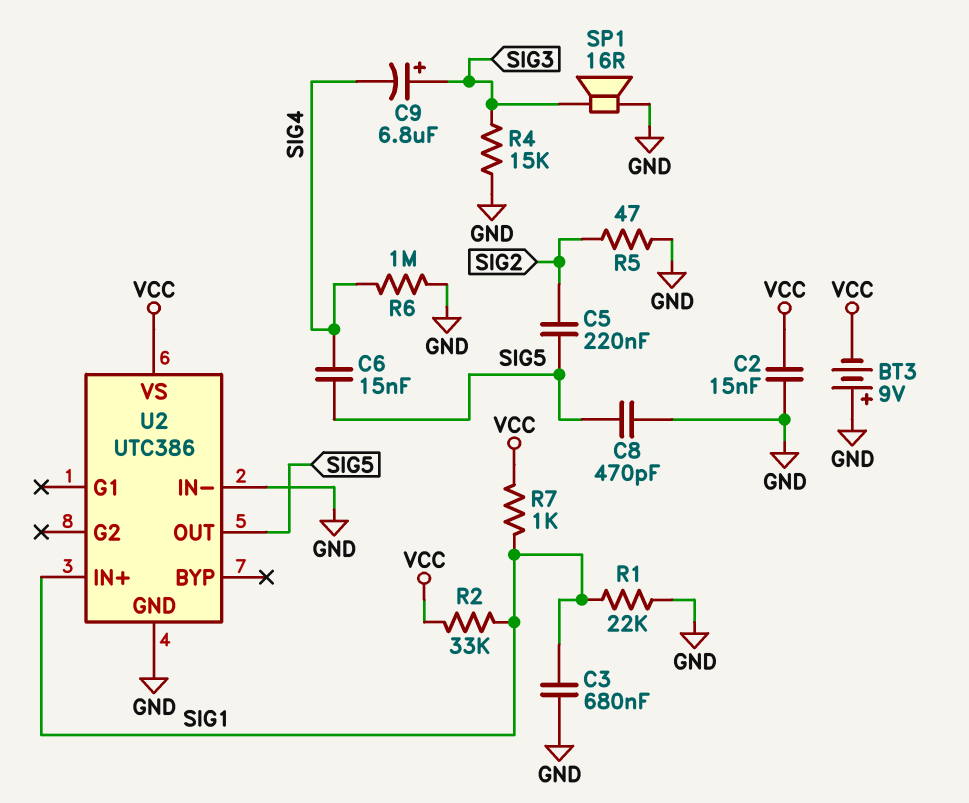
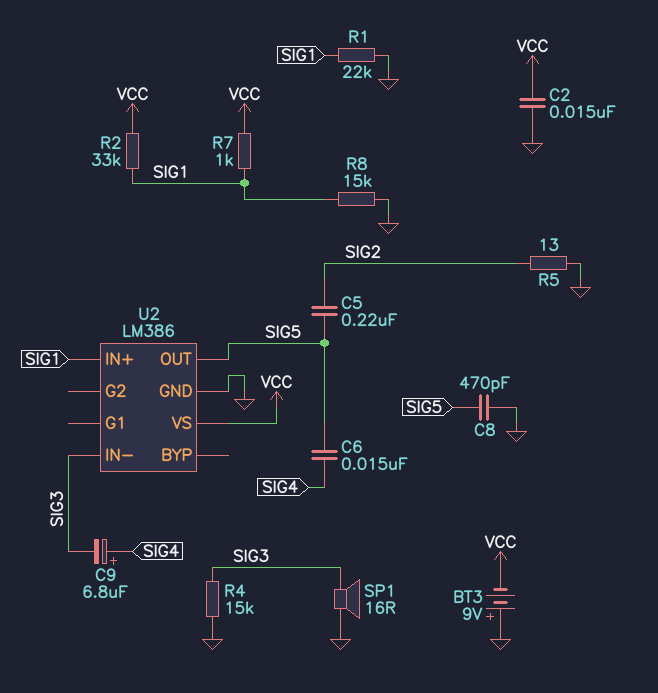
C3: 680nF (GND, SIG1) -> none
C9: 6.8uF (plus SIG3, minus SIG4) -> 6.8uF (plus SIG4, minus SIG3)
R5: 47 (GND, SIG2) -> 13 (GND, SIG2)
R6: 1M (GND, SIG4) -> none
R8: none -> 15k (GND, SIG1)
U2: UTC386 -> LM386
U2 pin IN-: GND -> SIG3

